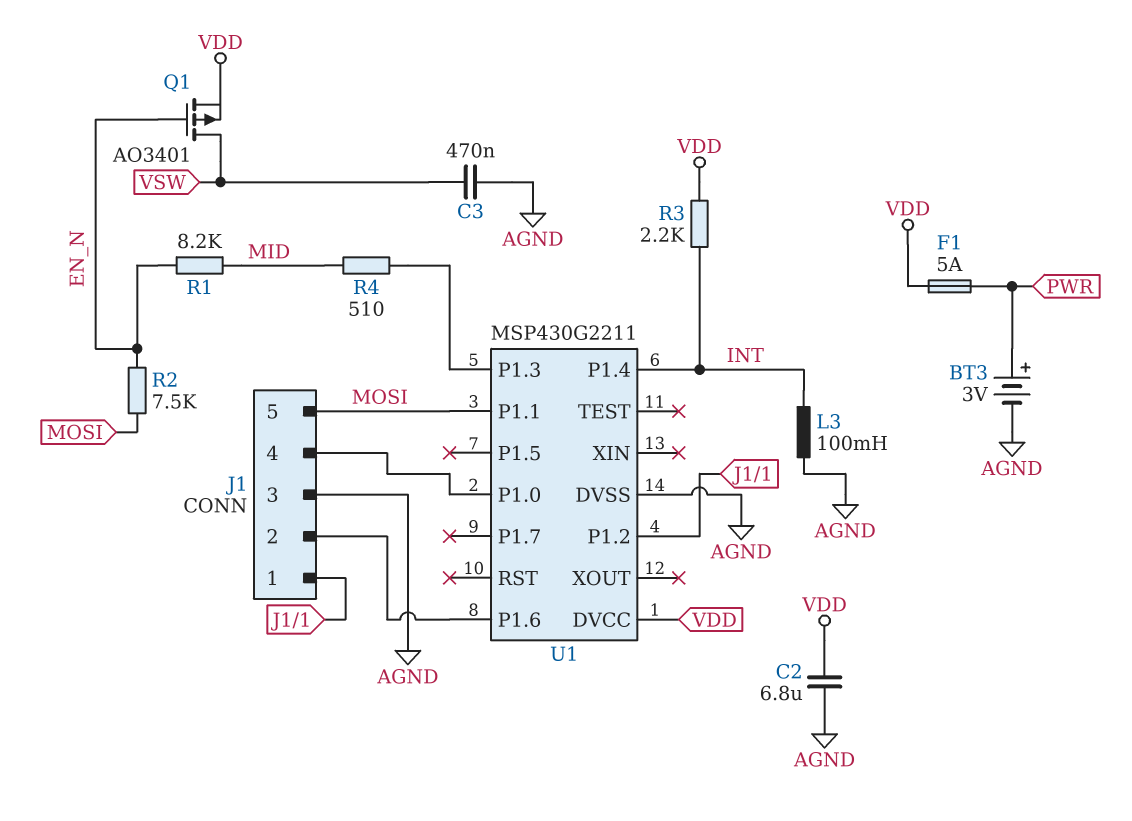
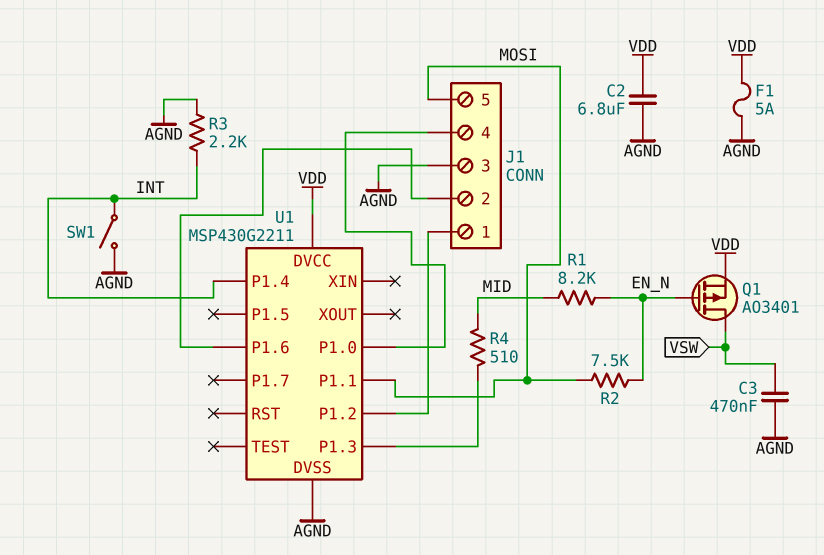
BT3: 3V (plus PWR, minus AGND) -> none
F1: 5A (PWR, VDD) -> 5A (AGND, VDD)
L3: 100mH (AGND, INT) -> none
R3: 2.2k (INT, VDD) -> 2.2k (AGND, INT)
SW1: none -> switch (AGND, INT)

